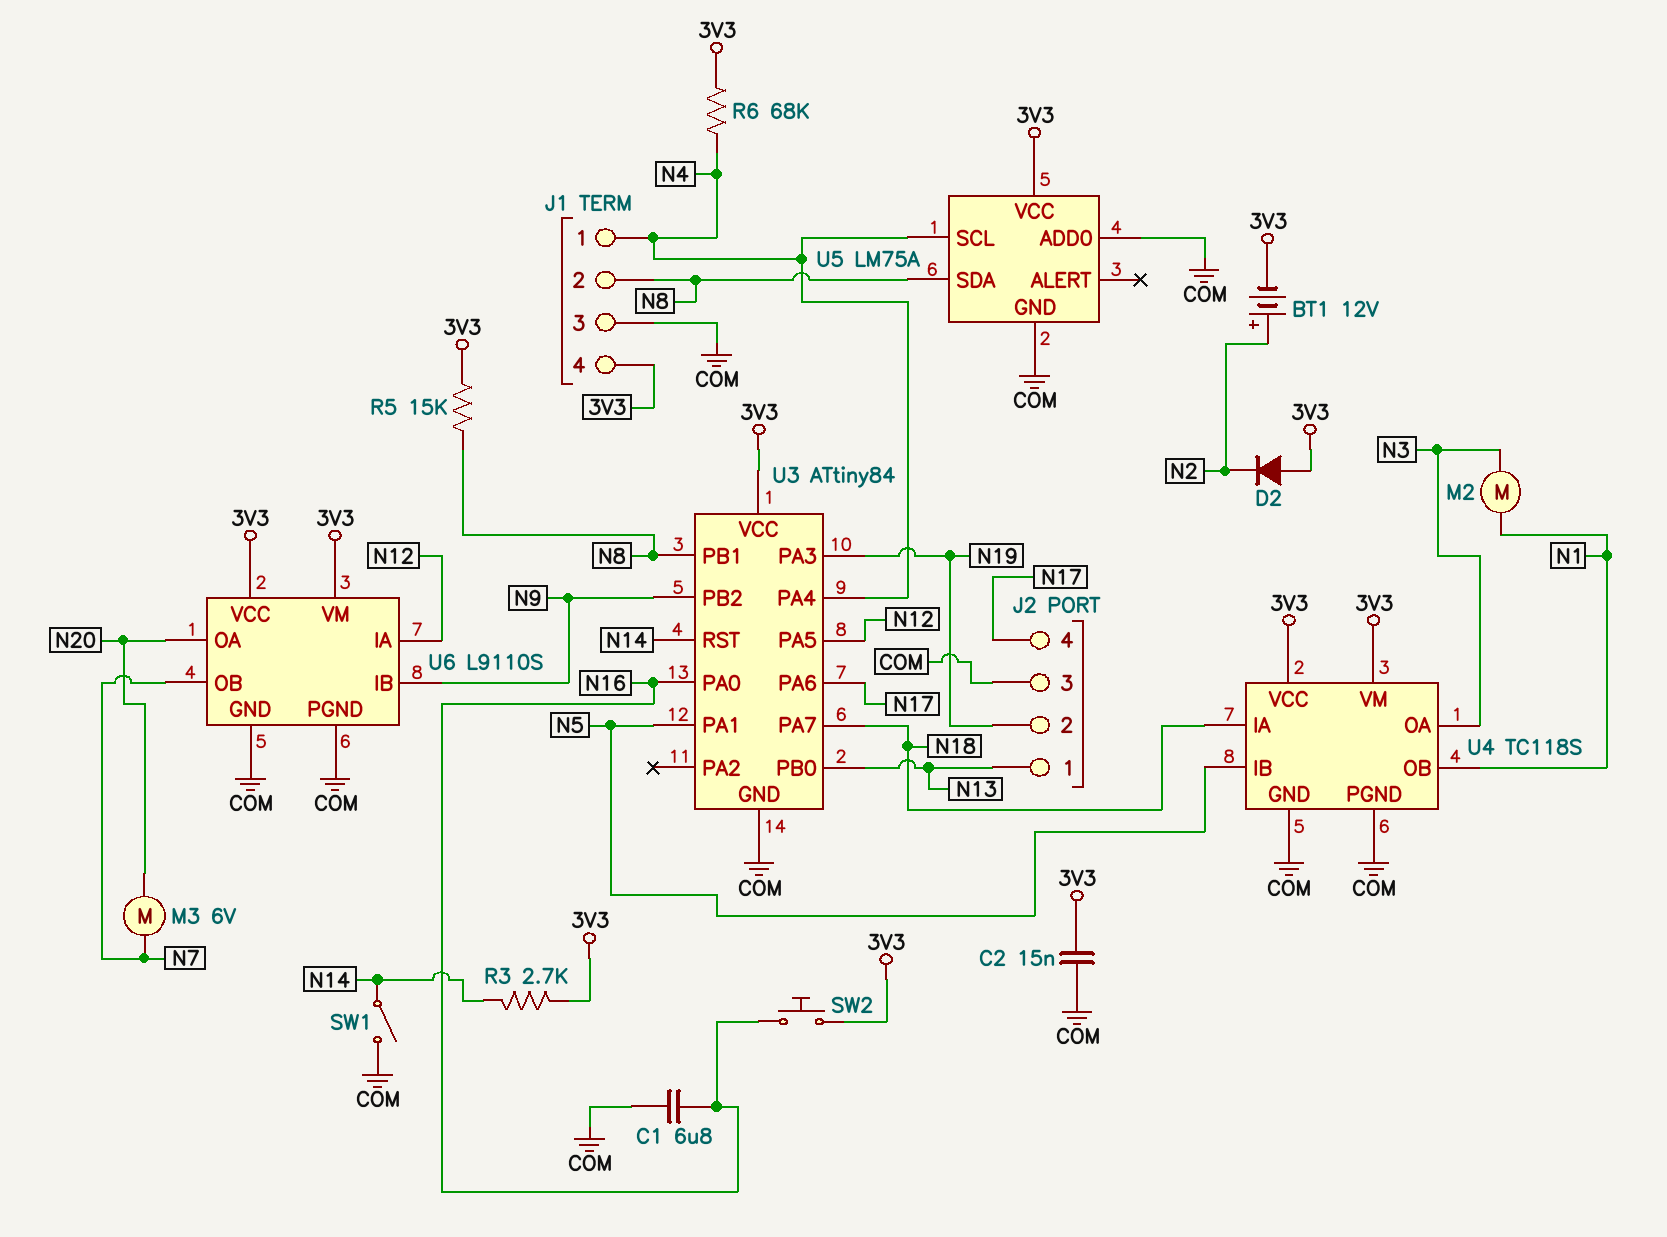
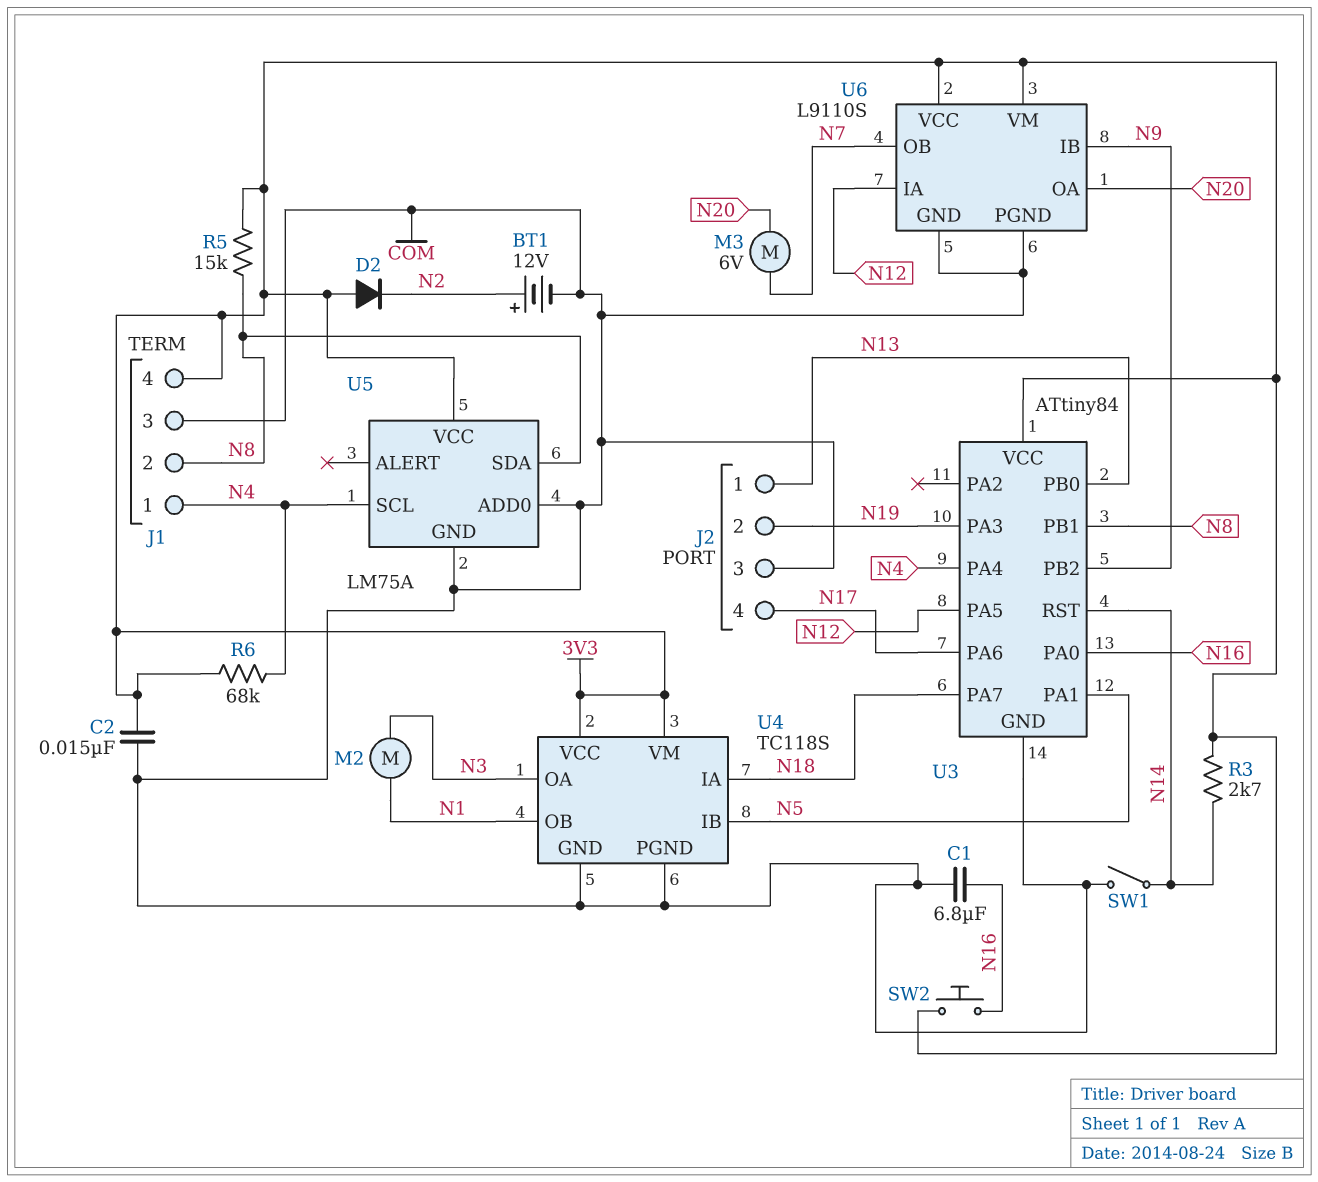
BT1: 12V (plus N2, minus 3V3) -> 12V (plus N2, minus COM)

